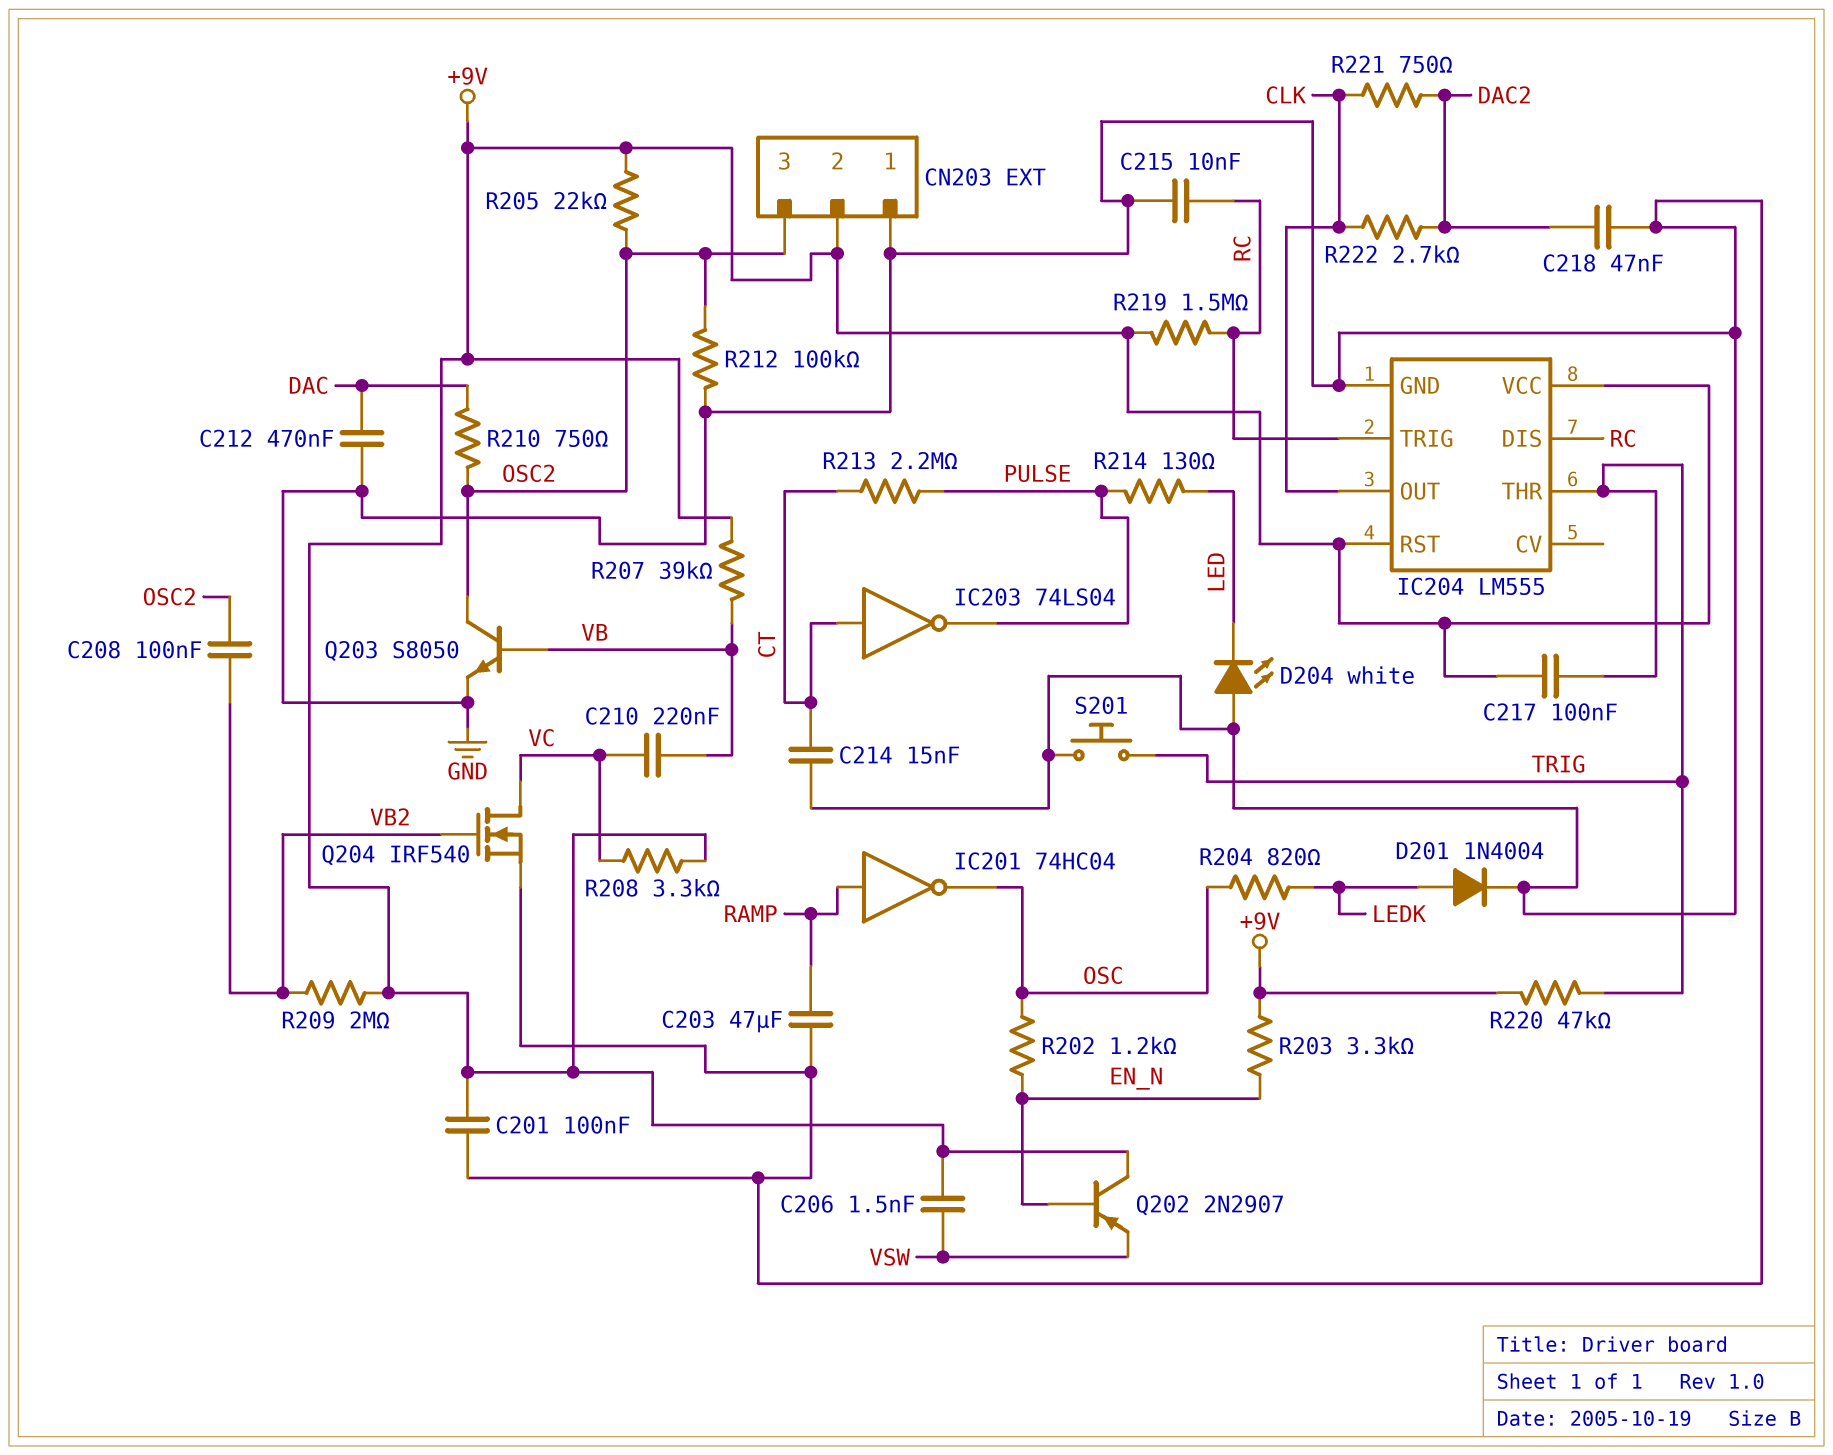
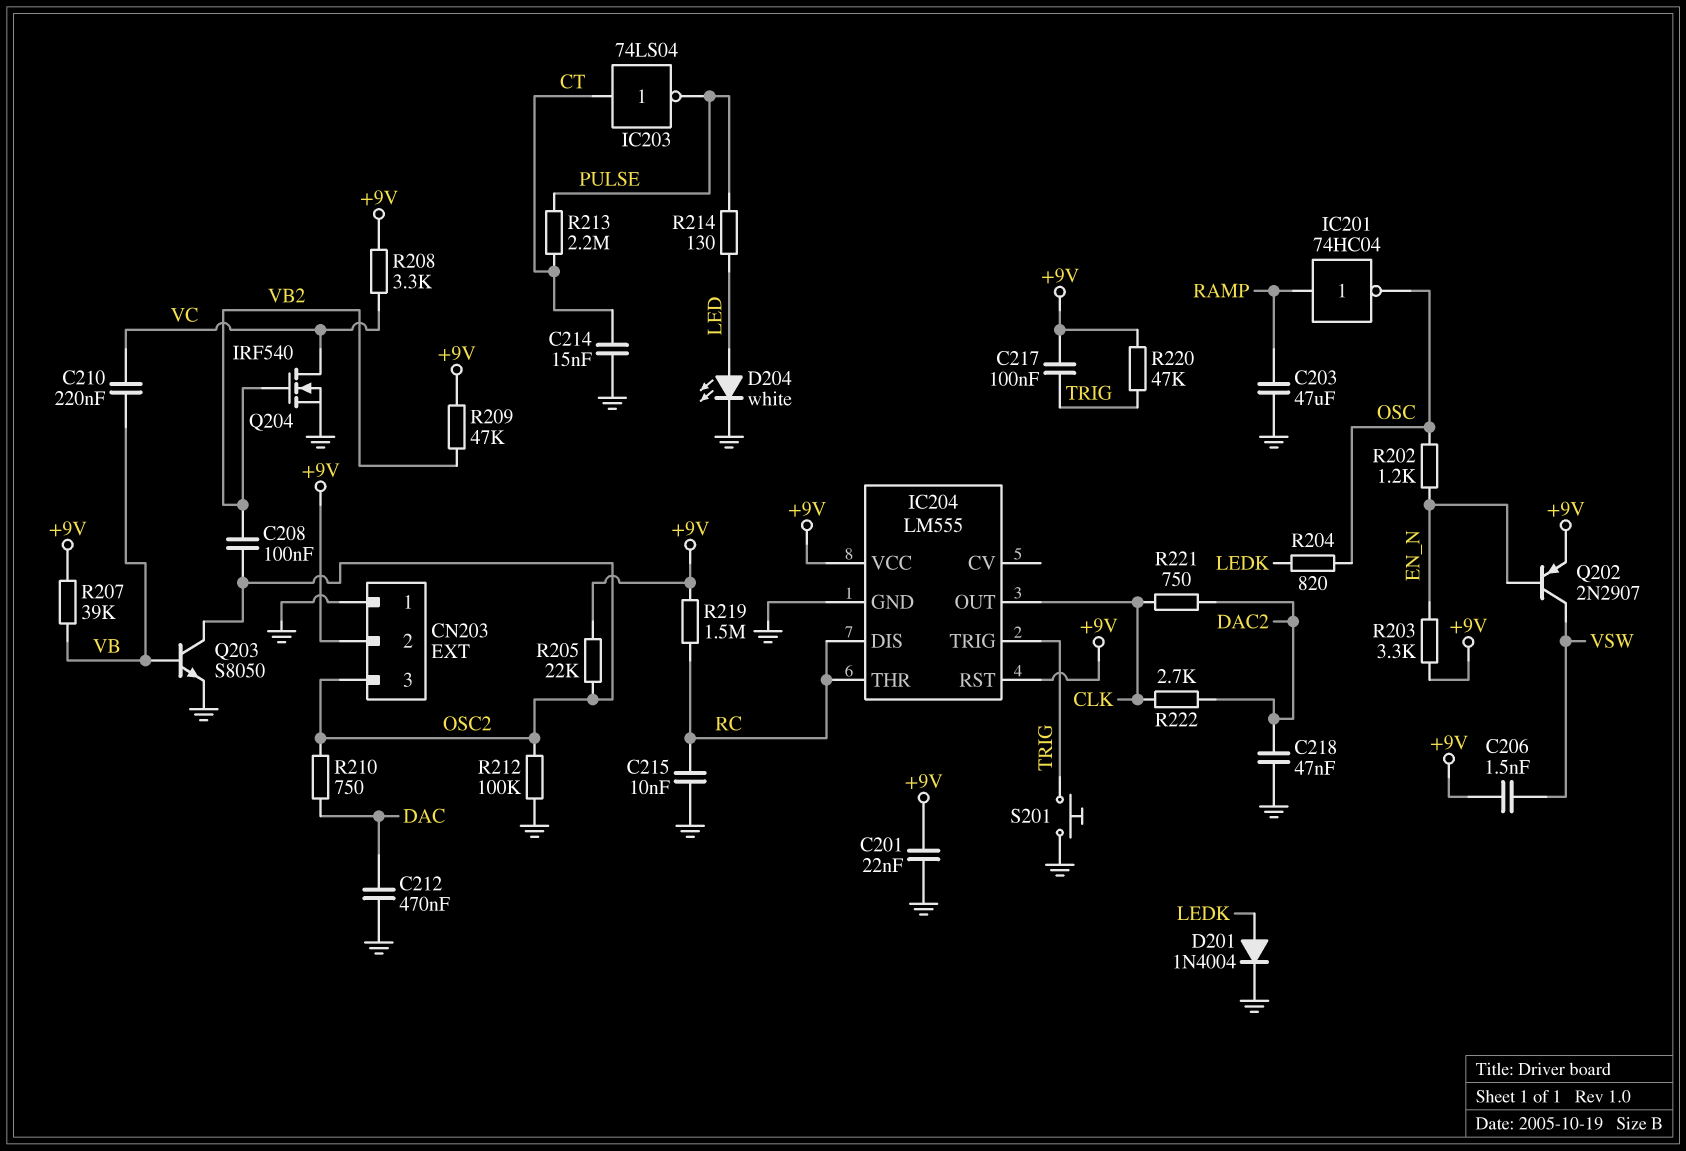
C201: 100nF (+9V, GND) -> 22nF (+9V, GND)
D204: LED white (A GND, K LED) -> LED white (A LED, K GND)
IC204 pin THR: TRIG -> RC
IC204 pin TRIG: RC -> TRIG
Q202: PNP 2N2907 (B EN_N, C +9V, E VSW) -> PNP 2N2907 (B EN_N, C VSW, E +9V)
R209: 2M (+9V, VB2) -> 47k (+9V, VB2)

